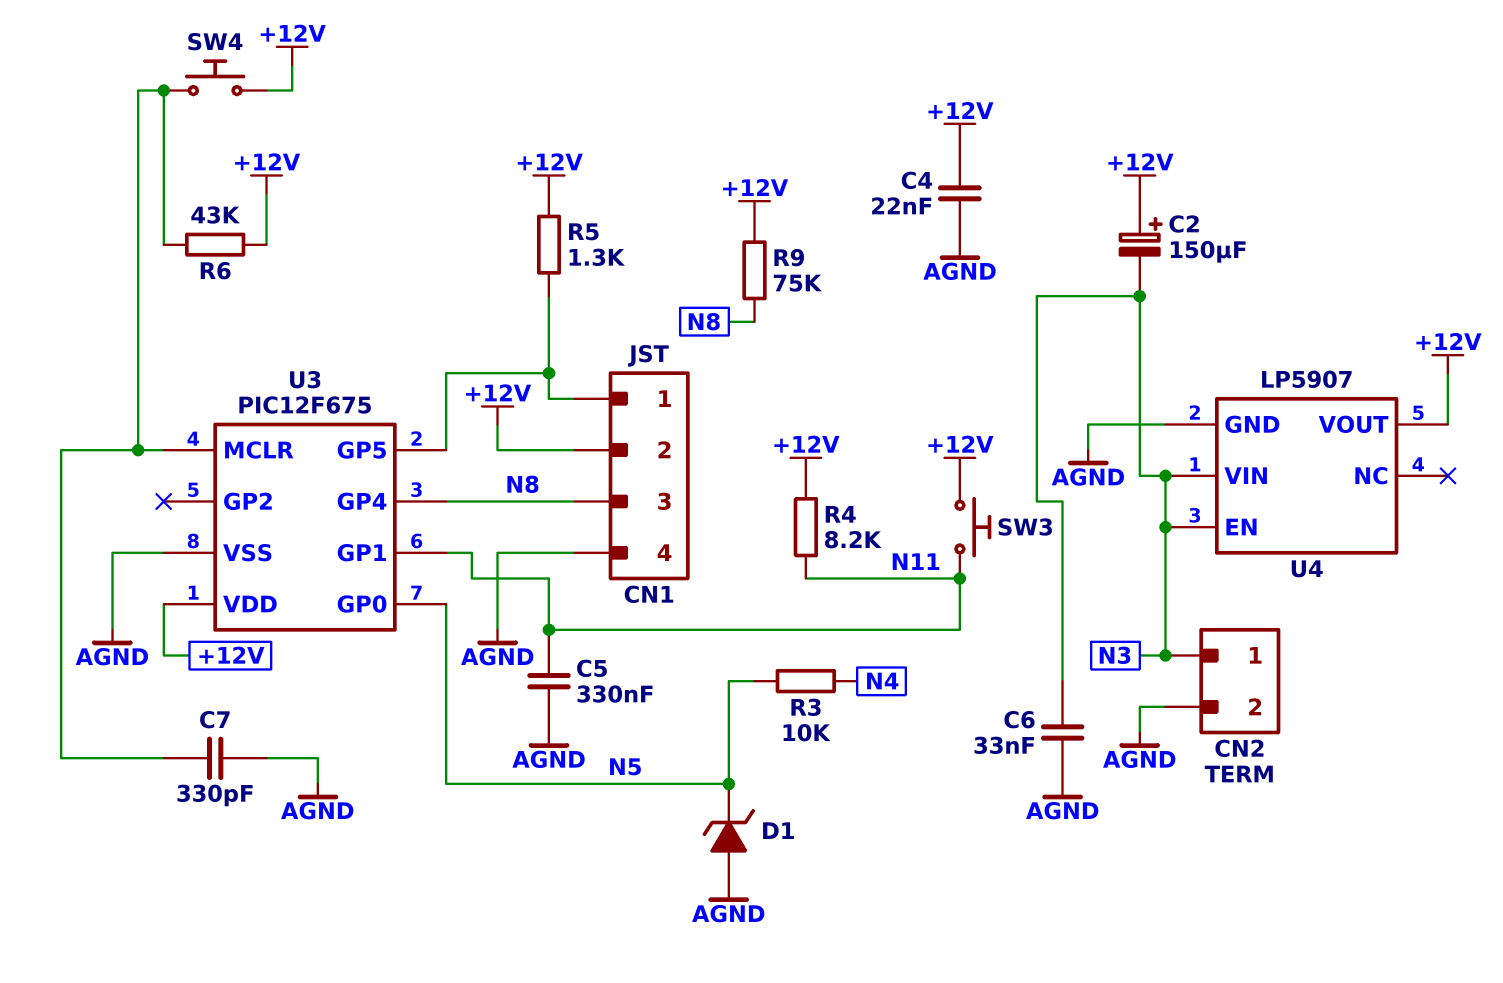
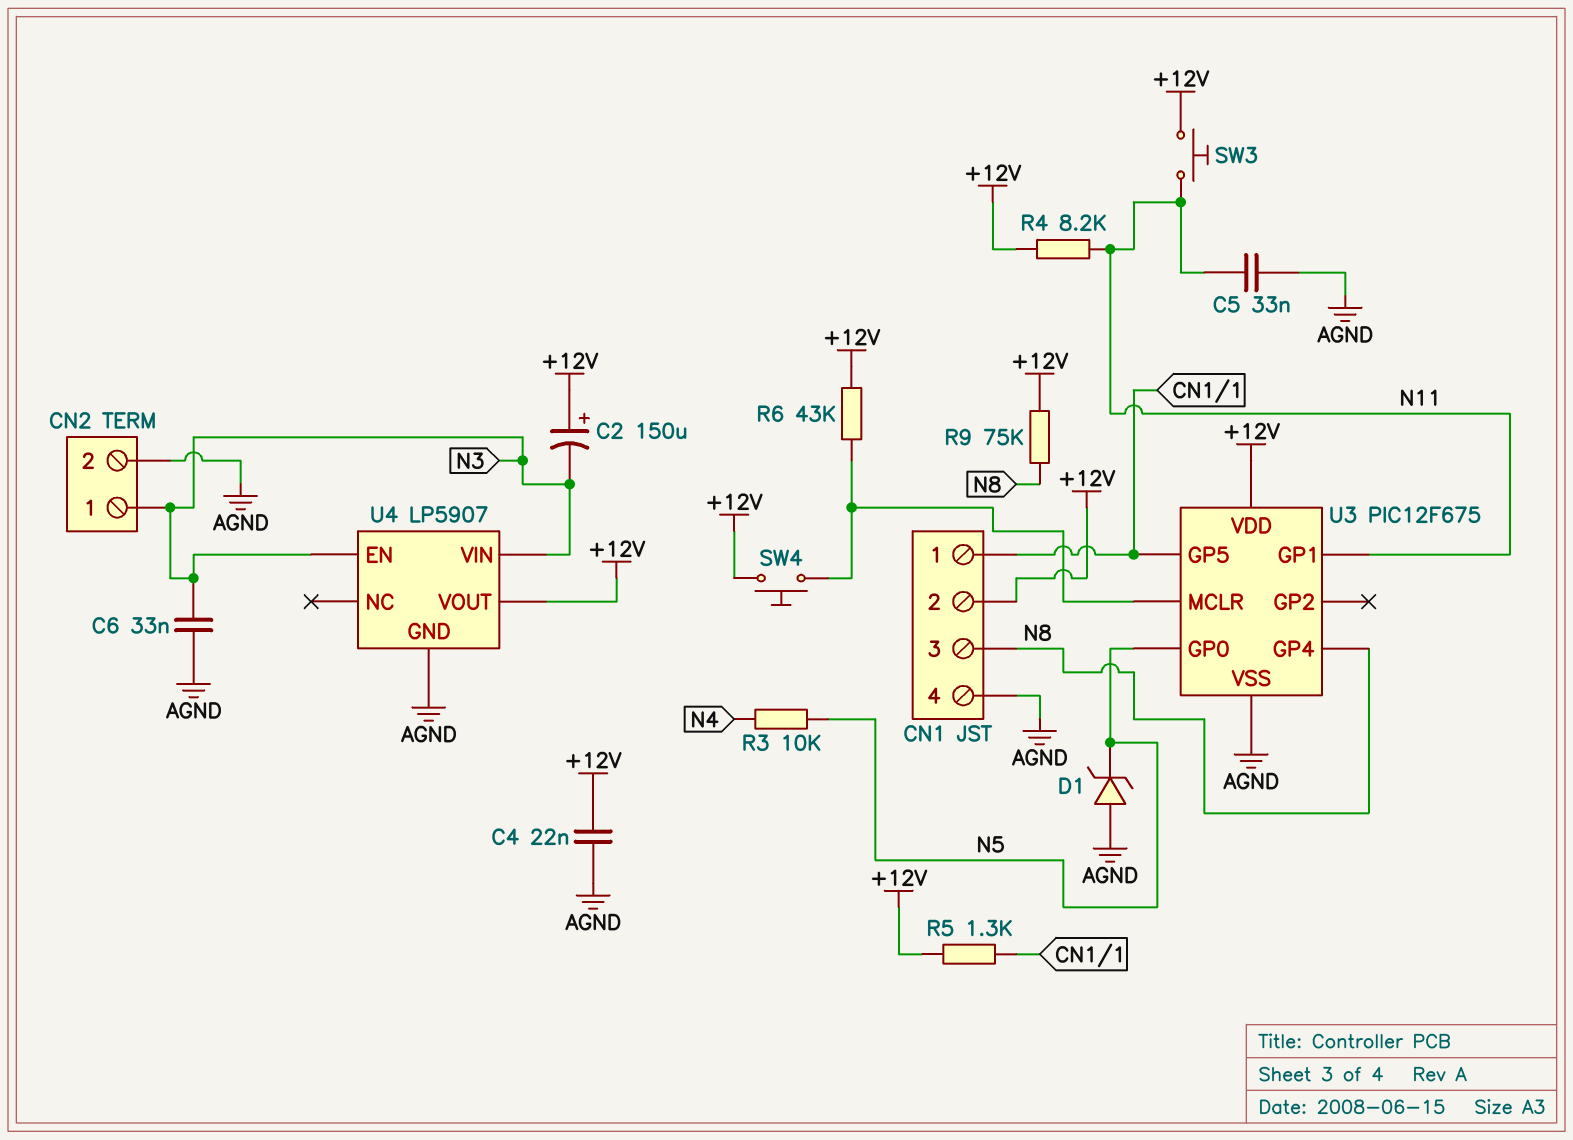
C5: 330nF (AGND, N11) -> 33nF (AGND, N11)
C7: 330pF (AGND, U3/MCLR) -> none

